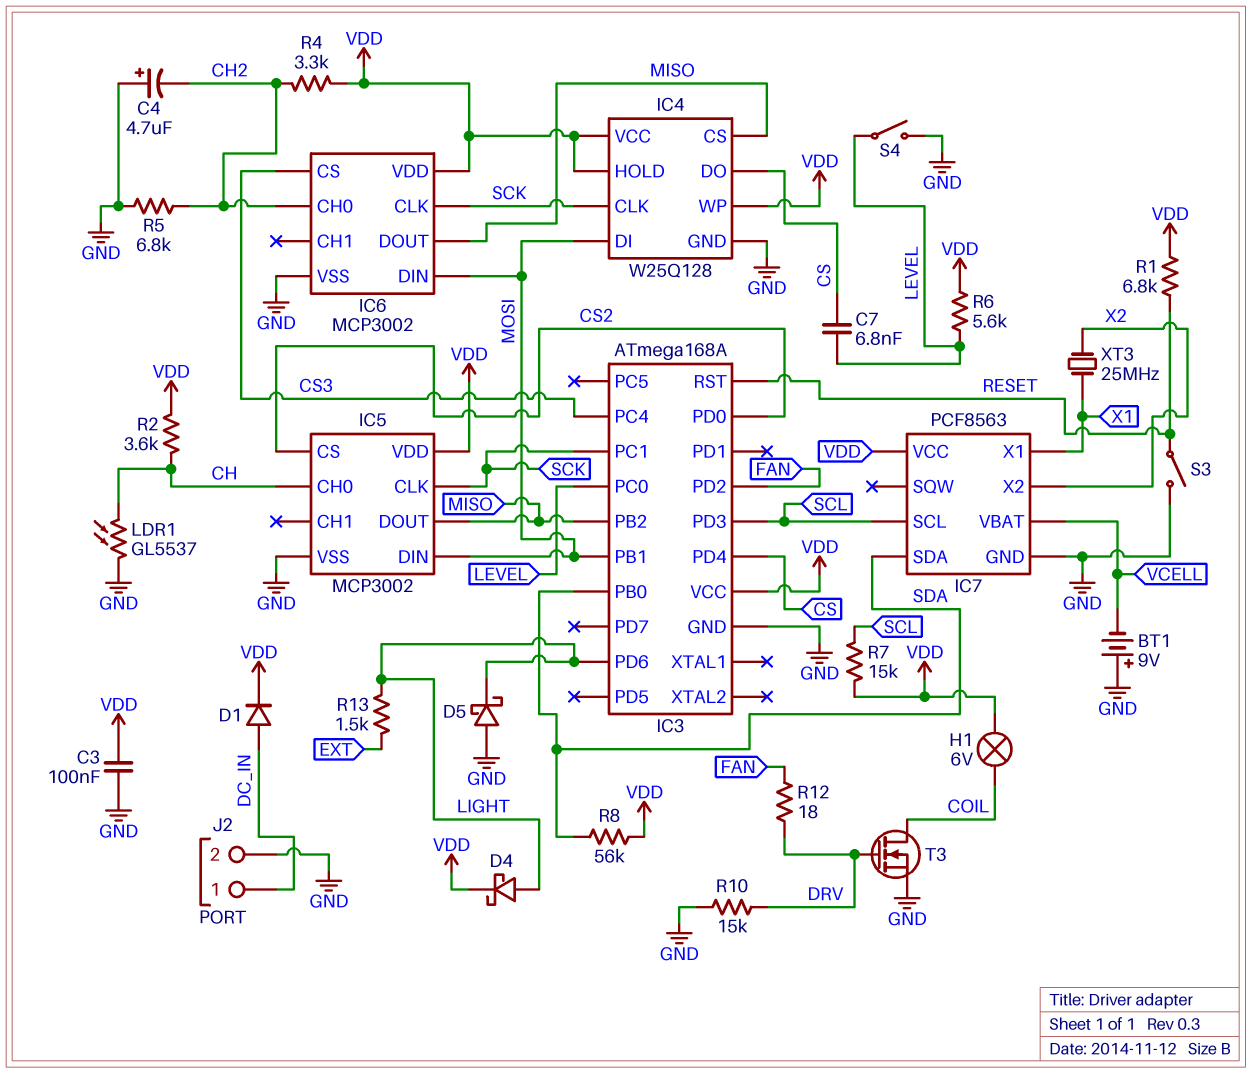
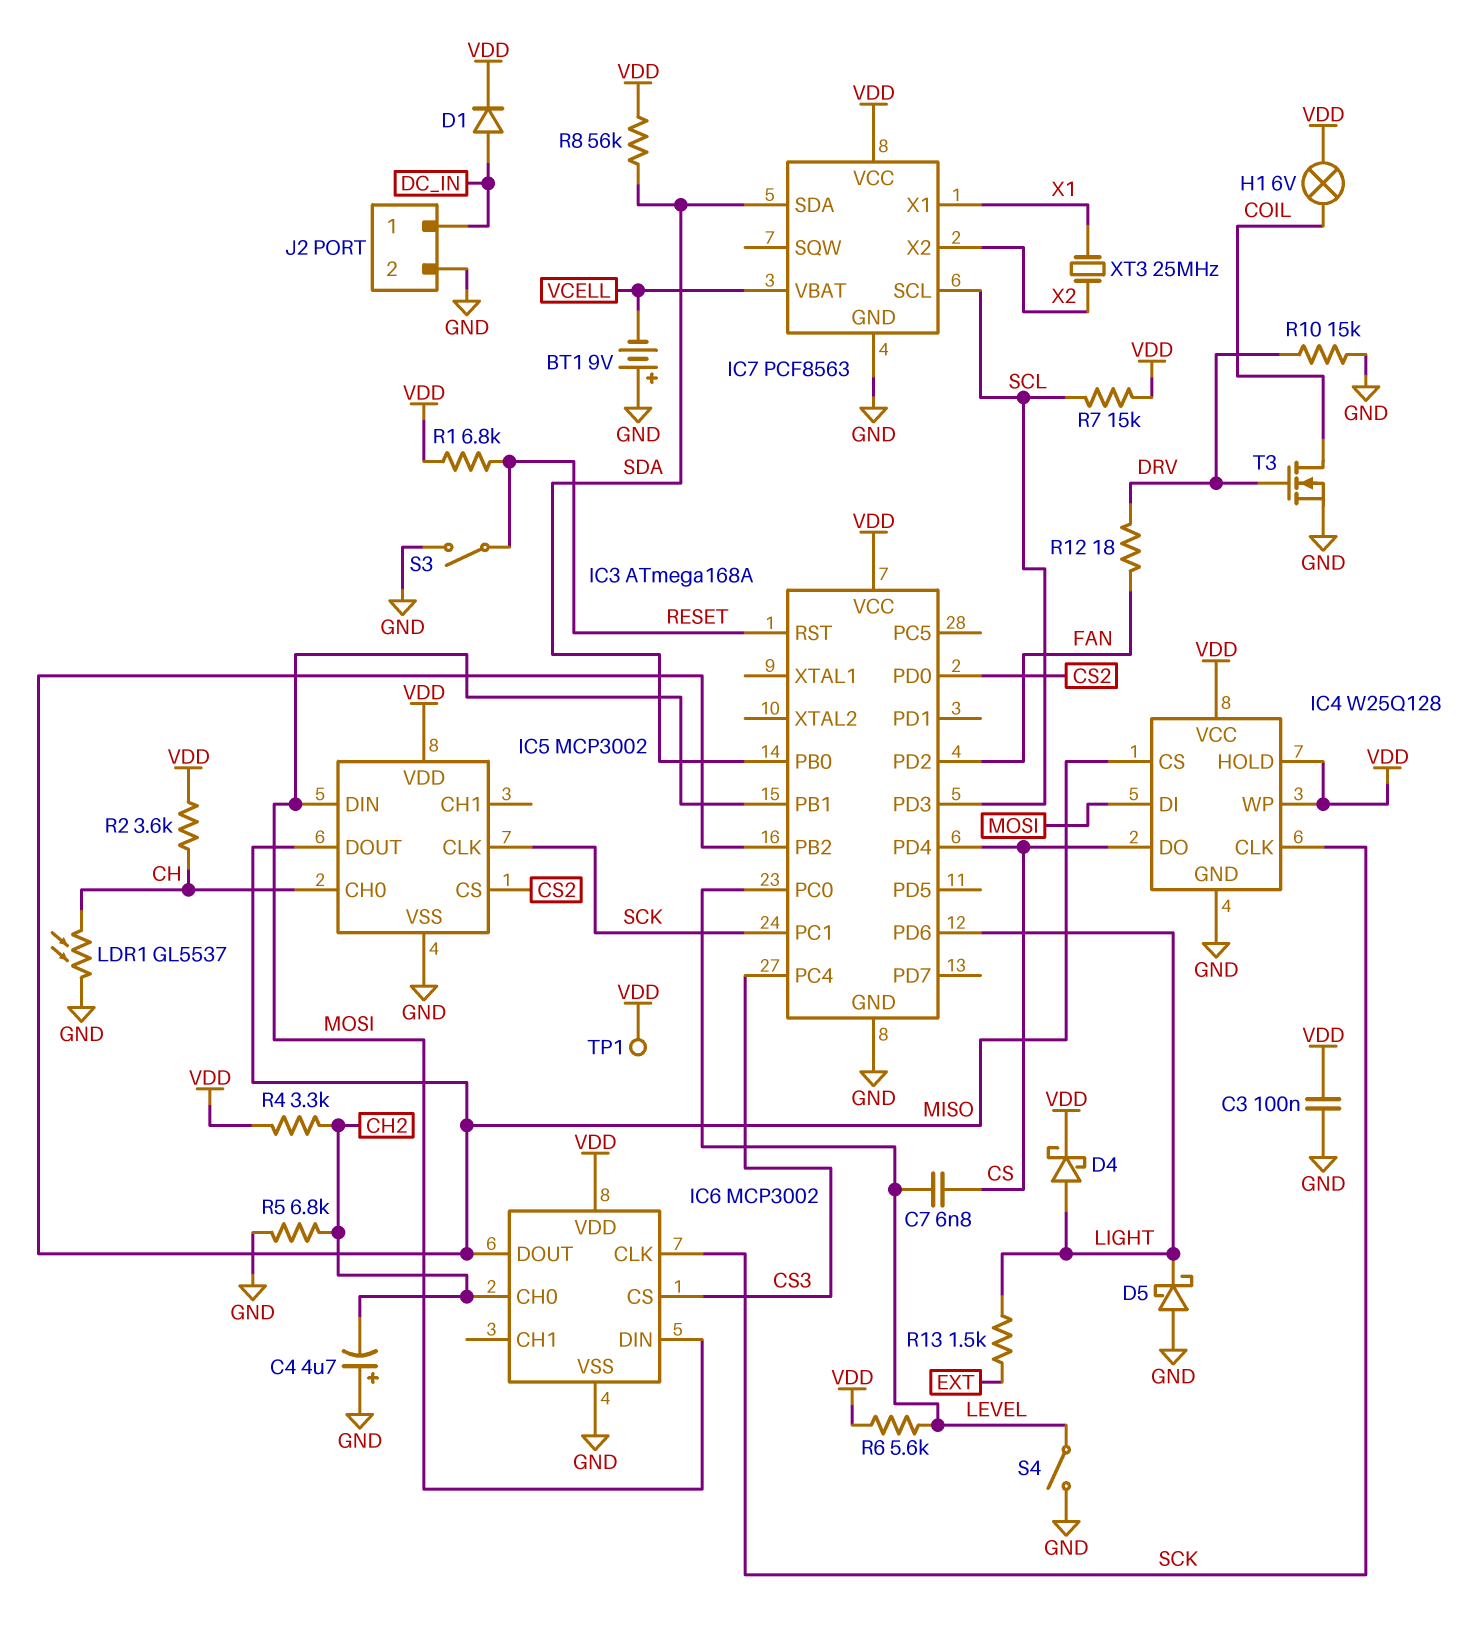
TP1: none -> test point (VDD)

